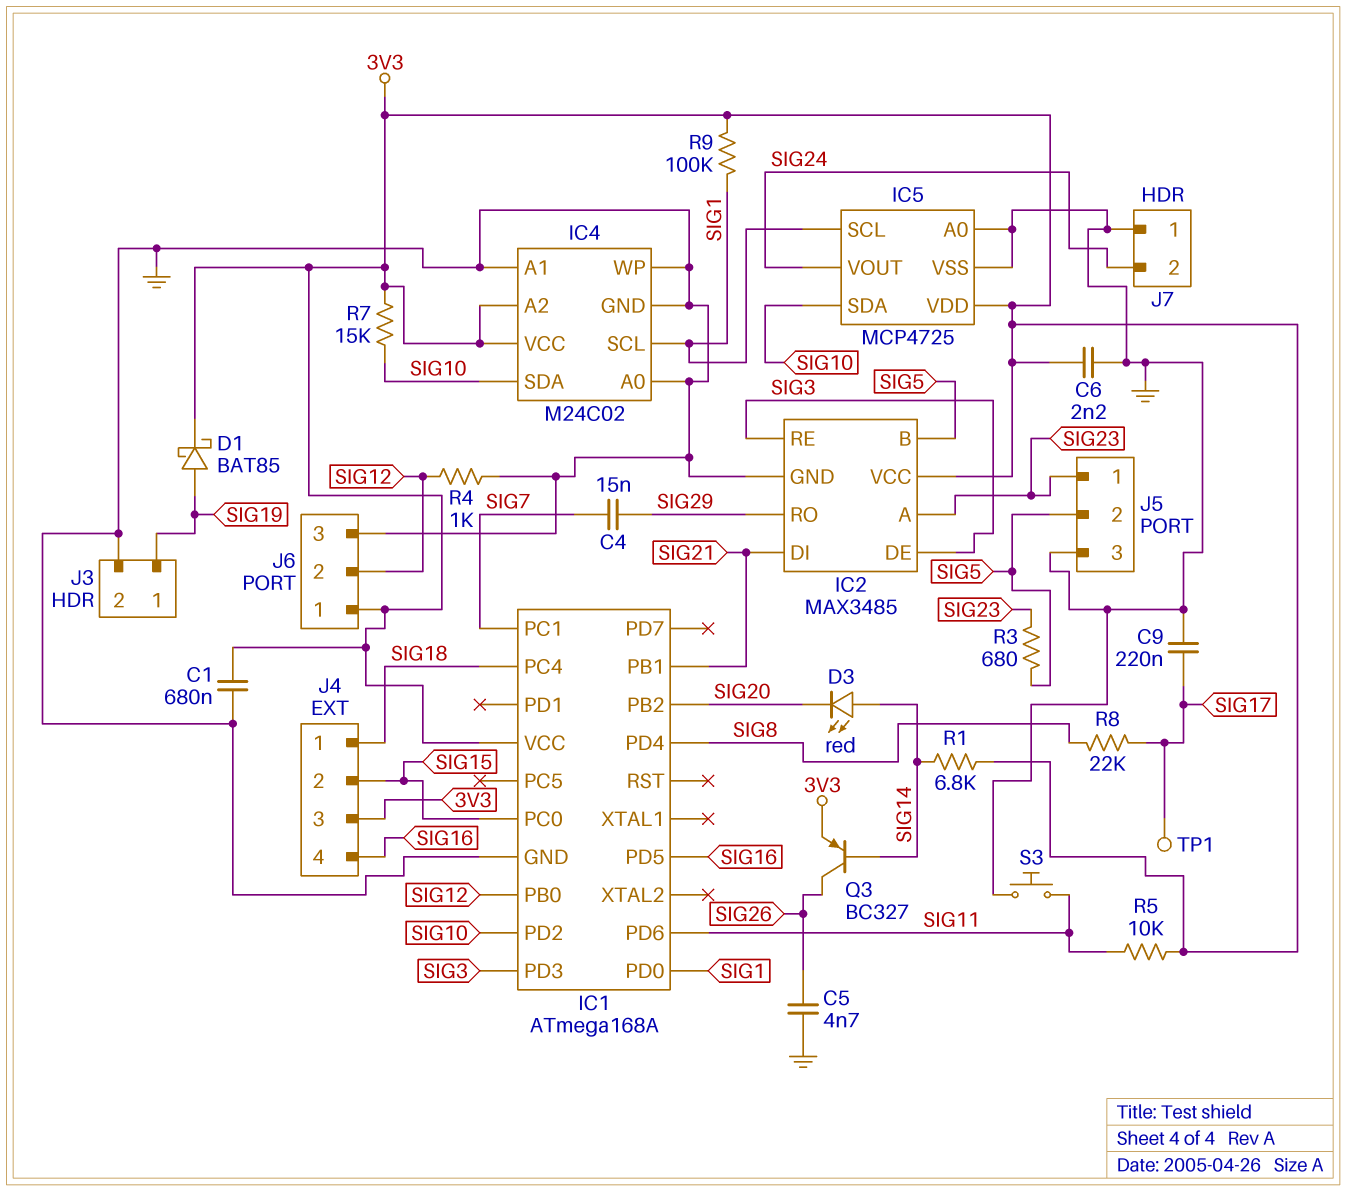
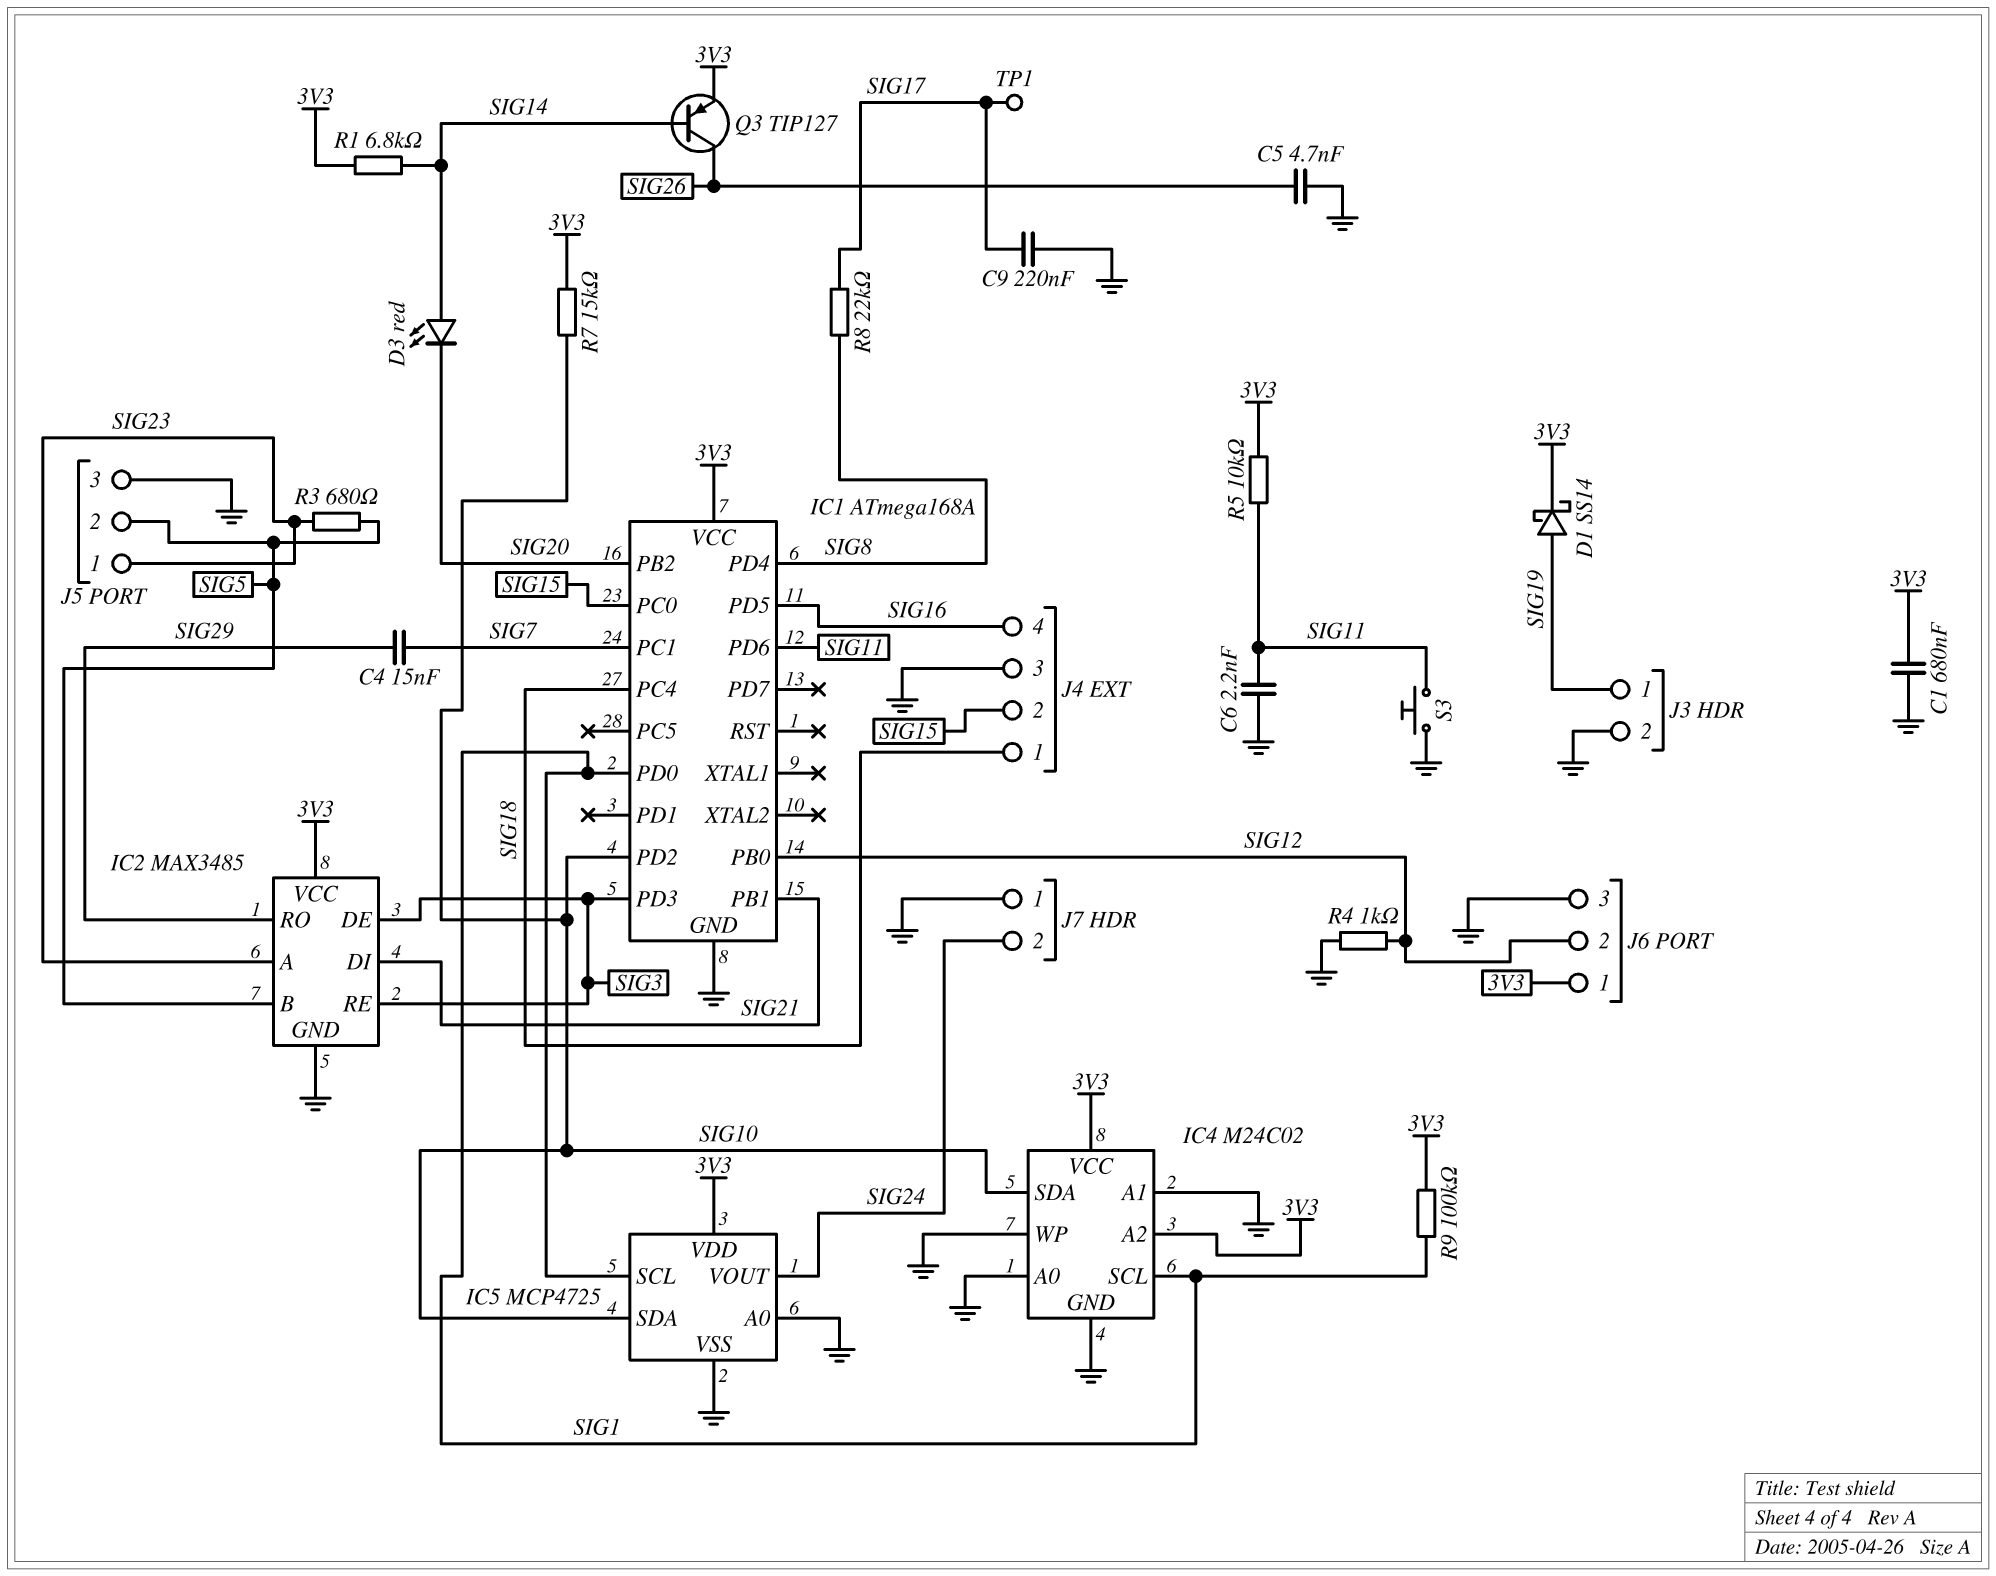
C6: 2.2nF (3V3, GND) -> 2.2nF (GND, SIG11)
D1: schottky BAT85 (A SIG19, K 3V3) -> schottky SS14 (A SIG19, K 3V3)
J4 pin 3: 3V3 -> GND
Q3: PNP BC327 (B SIG14, C SIG26, E 3V3) -> PNP TIP127 (B SIG14, C SIG26, E 3V3)

